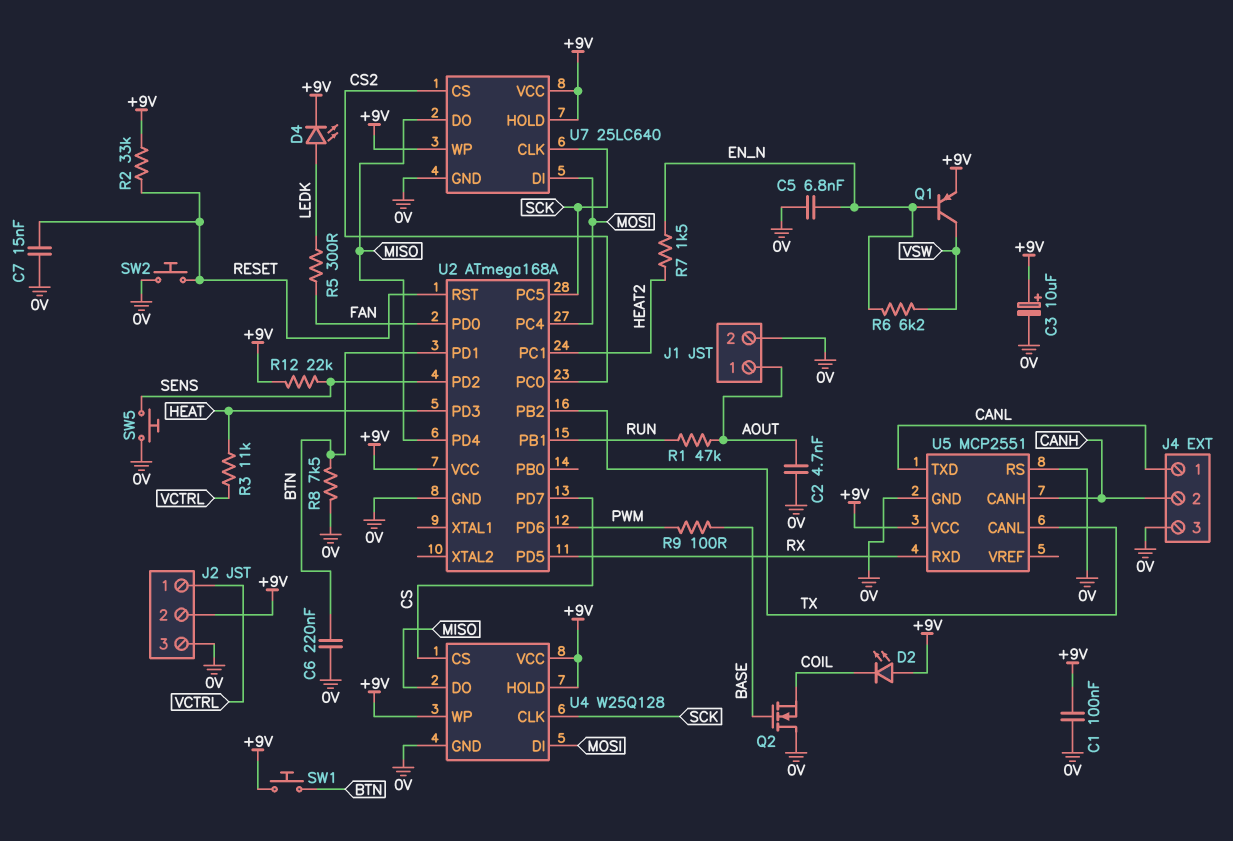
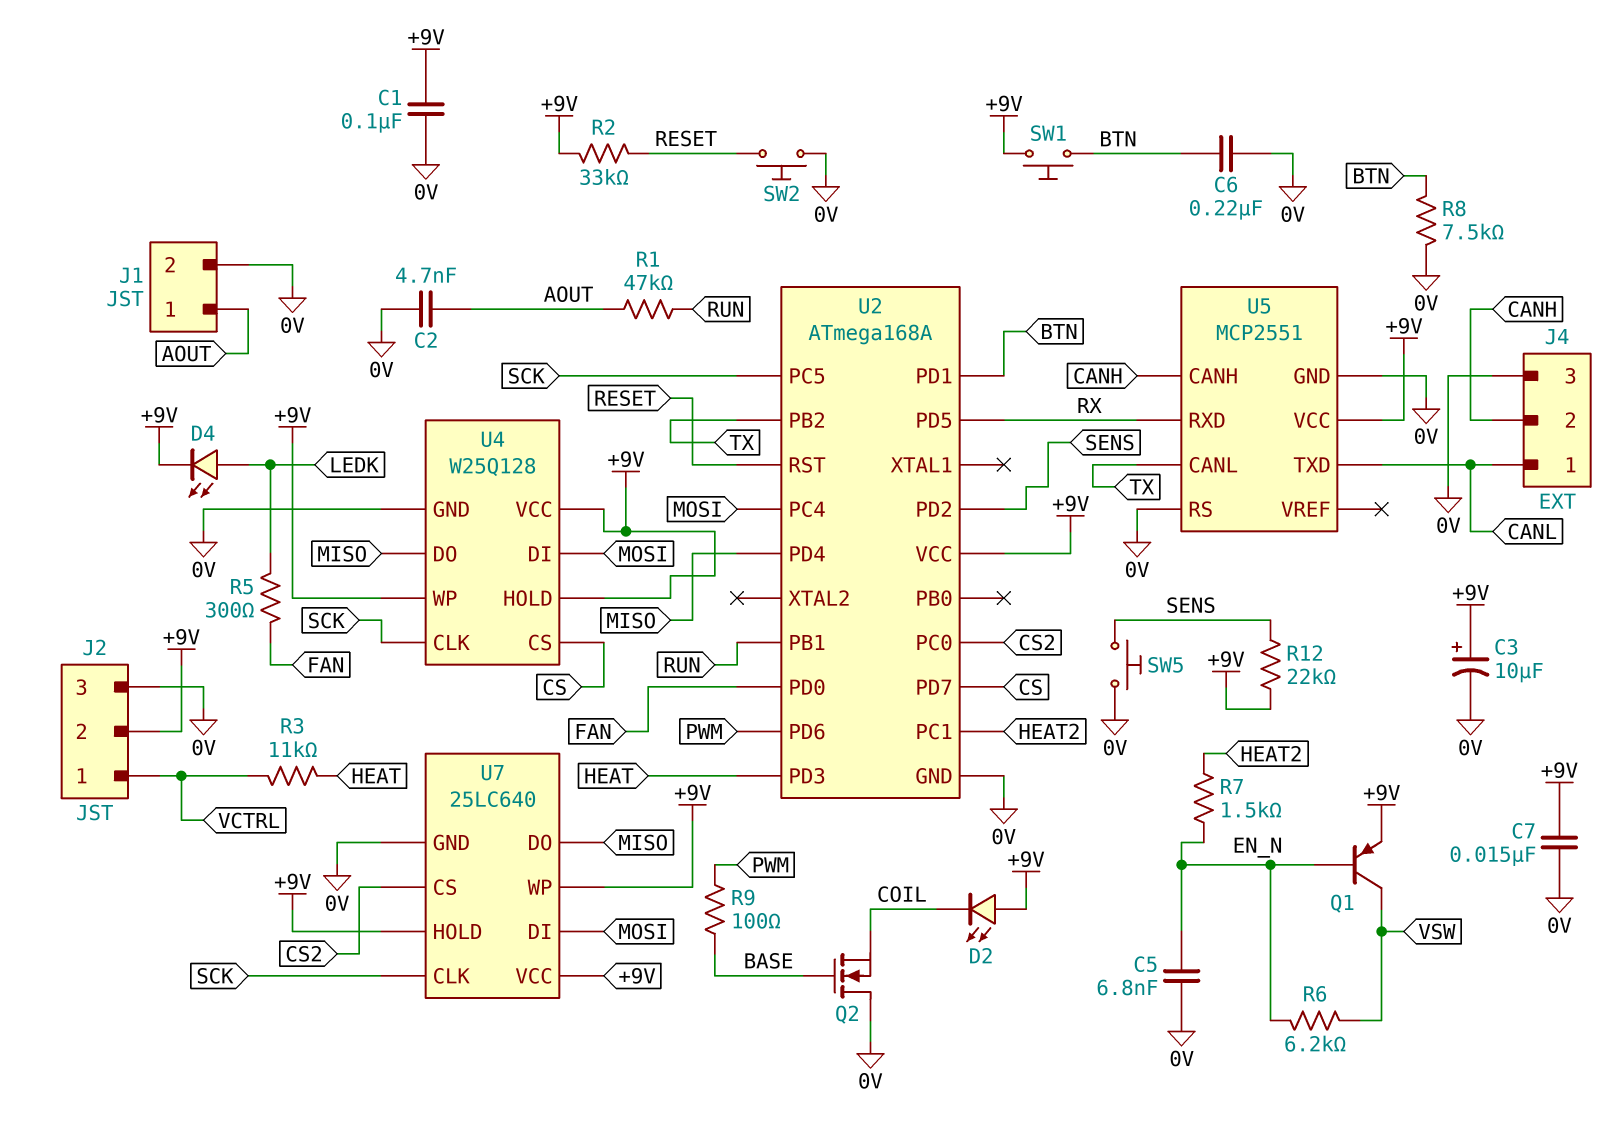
C7: 15nF (0V, RESET) -> 15nF (+9V, 0V)

